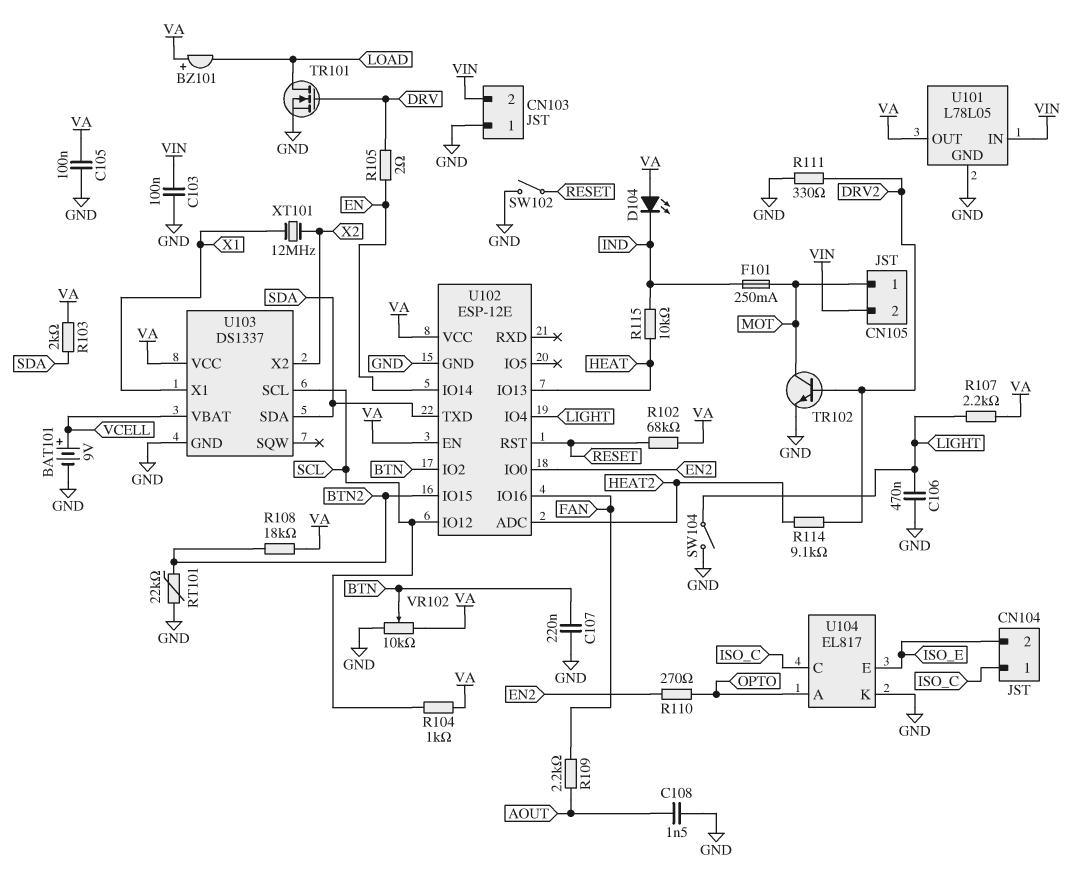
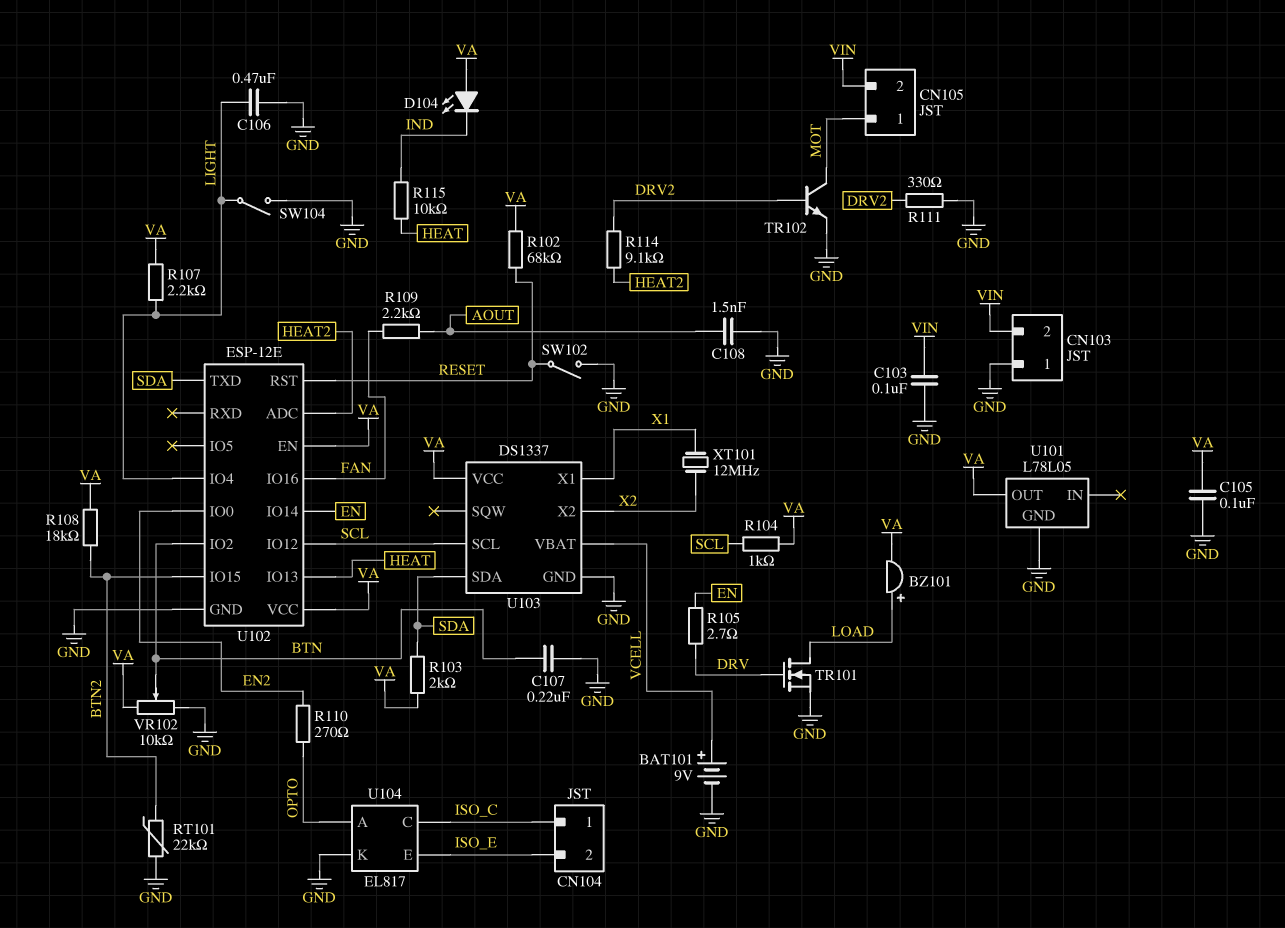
BZ101: buzzer (plus VA, minus LOAD) -> buzzer (plus LOAD, minus VA)
F101: 250mA (IND, MOT) -> none
R105: 2 (DRV, EN) -> 2.7 (DRV, EN)
U101 pin IN: VIN -> none

